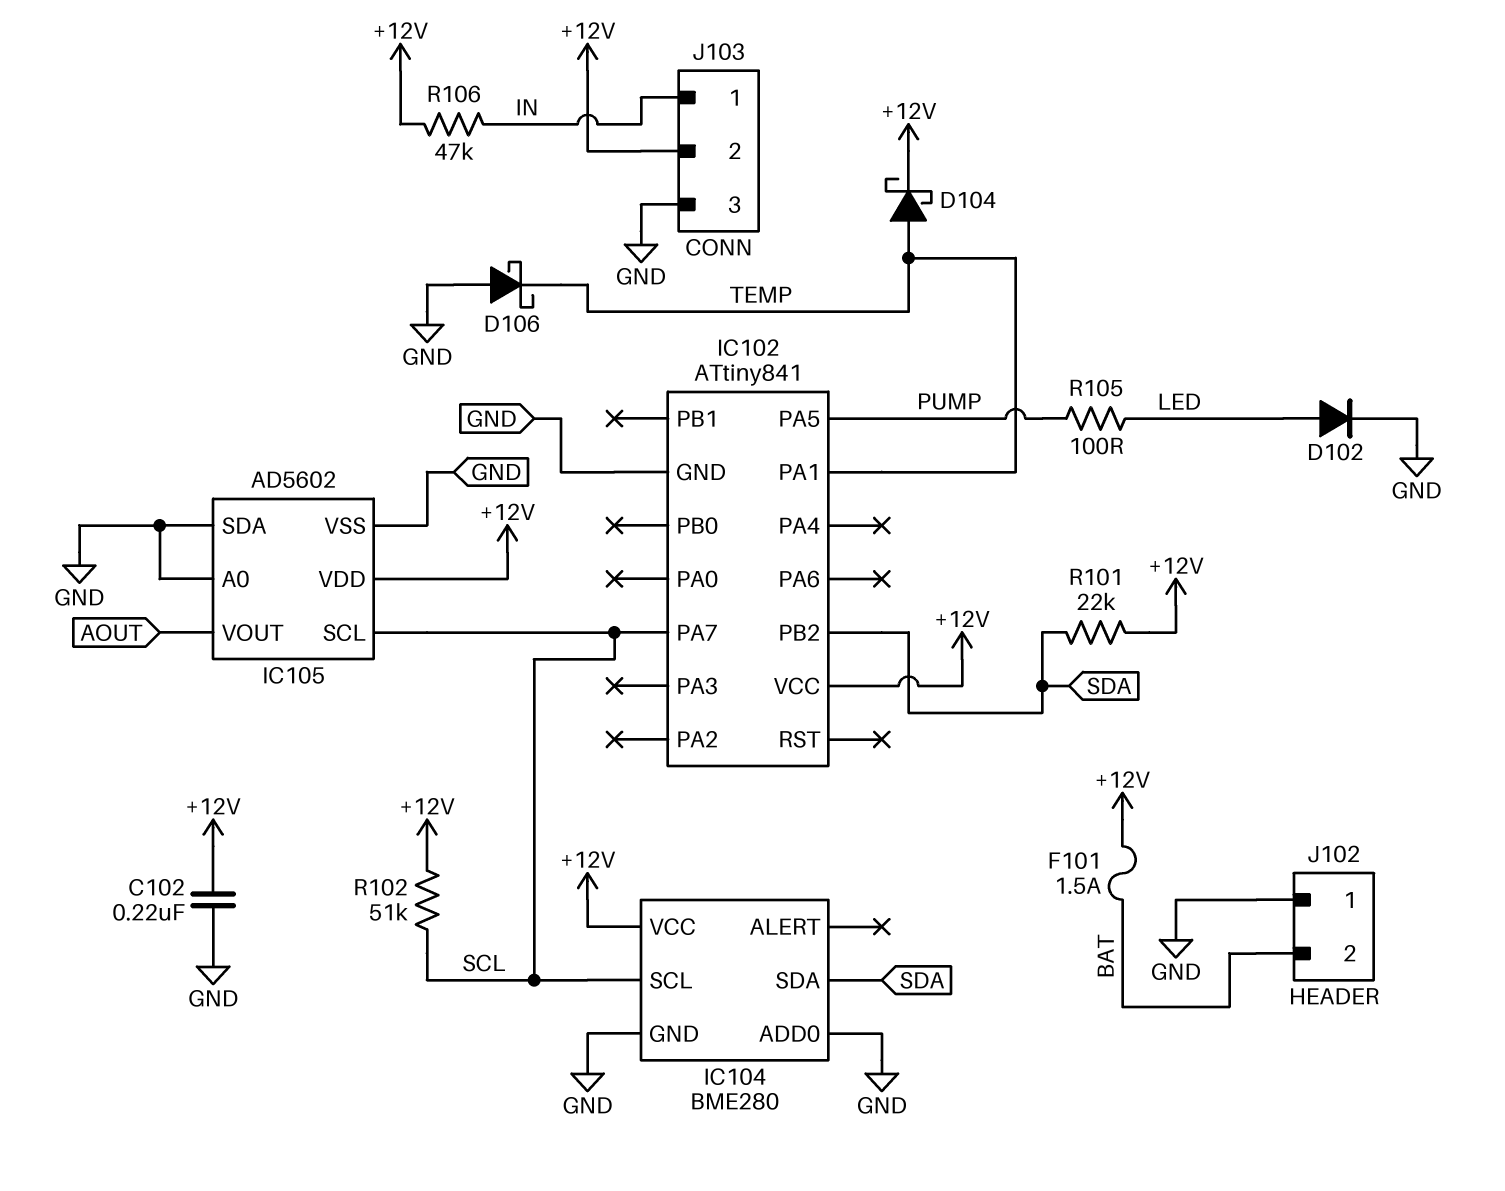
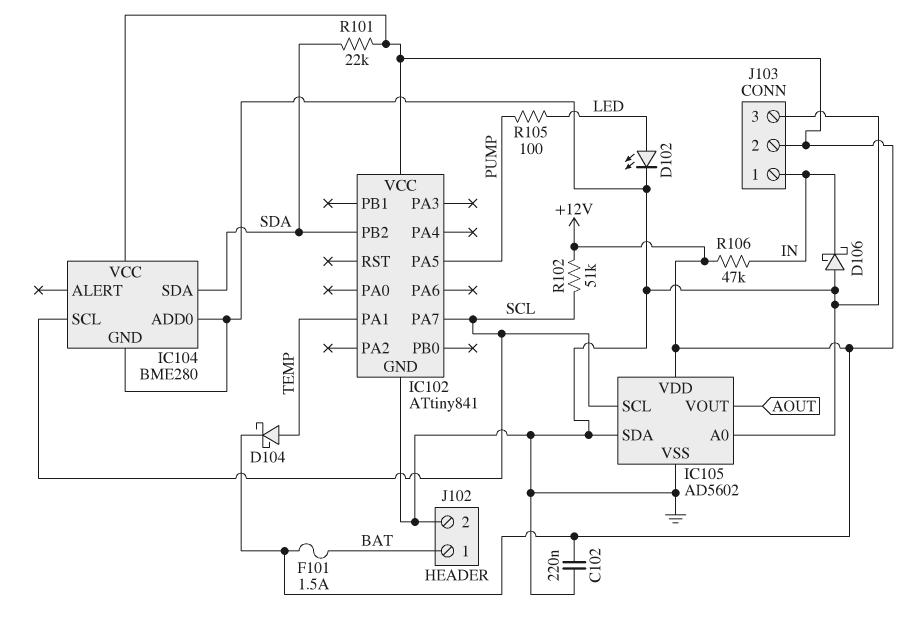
D102: diode (A LED, K GND) -> LED (A LED, K GND)
D106: schottky (A GND, K TEMP) -> schottky (A GND, K IN)
J102 pin 1: GND -> BAT
J102 pin 2: BAT -> GND

